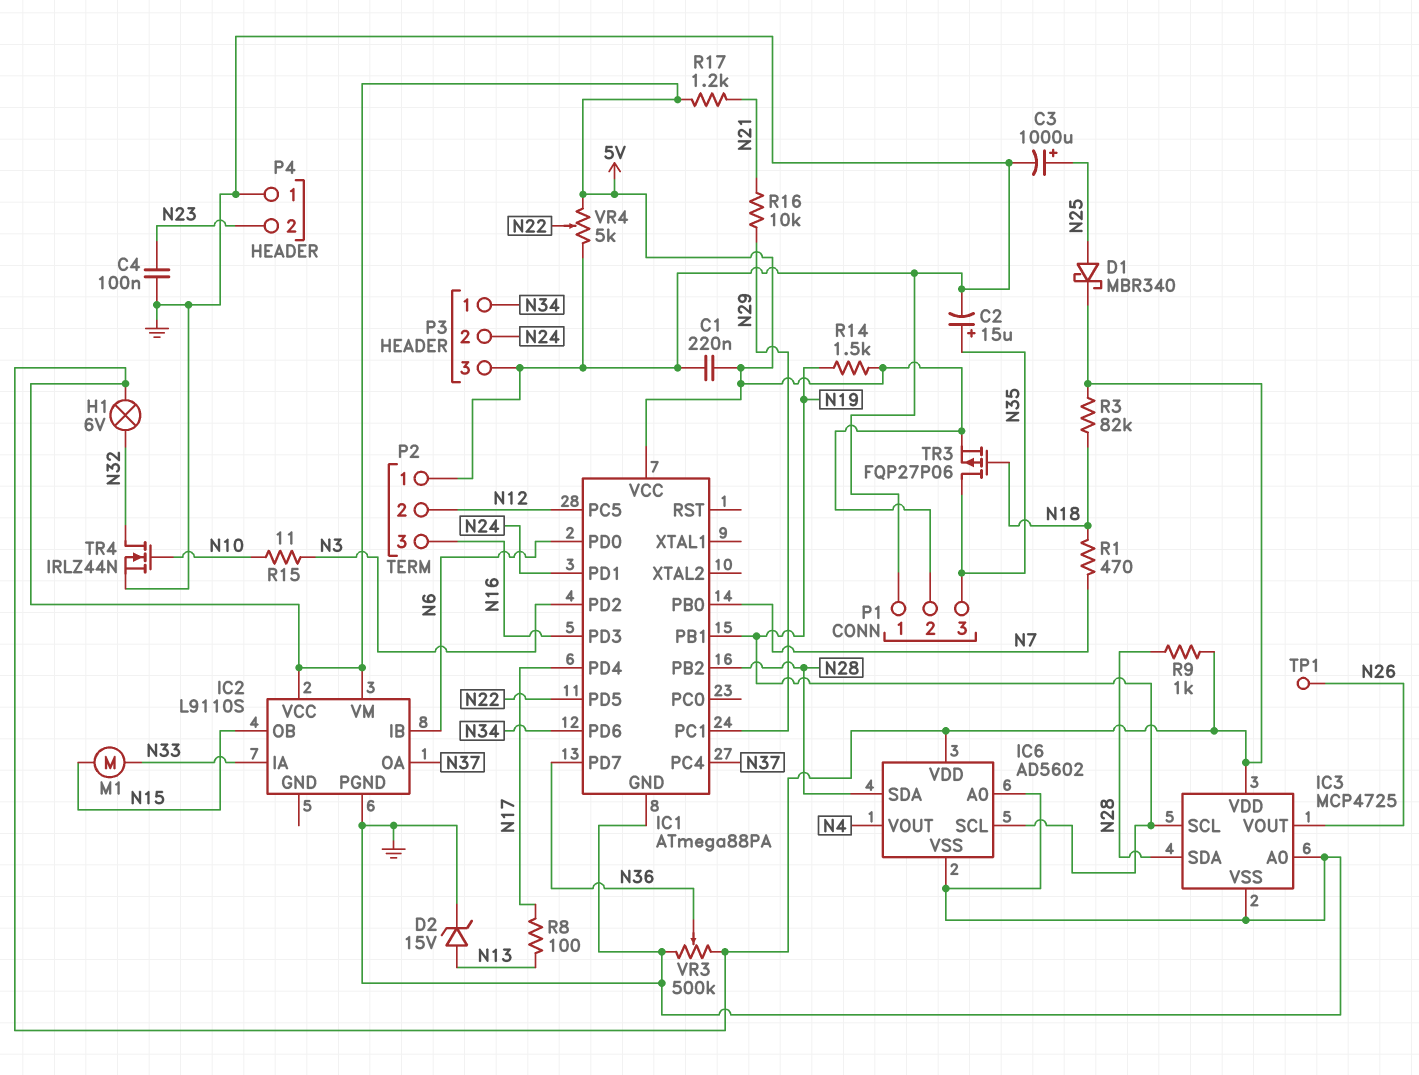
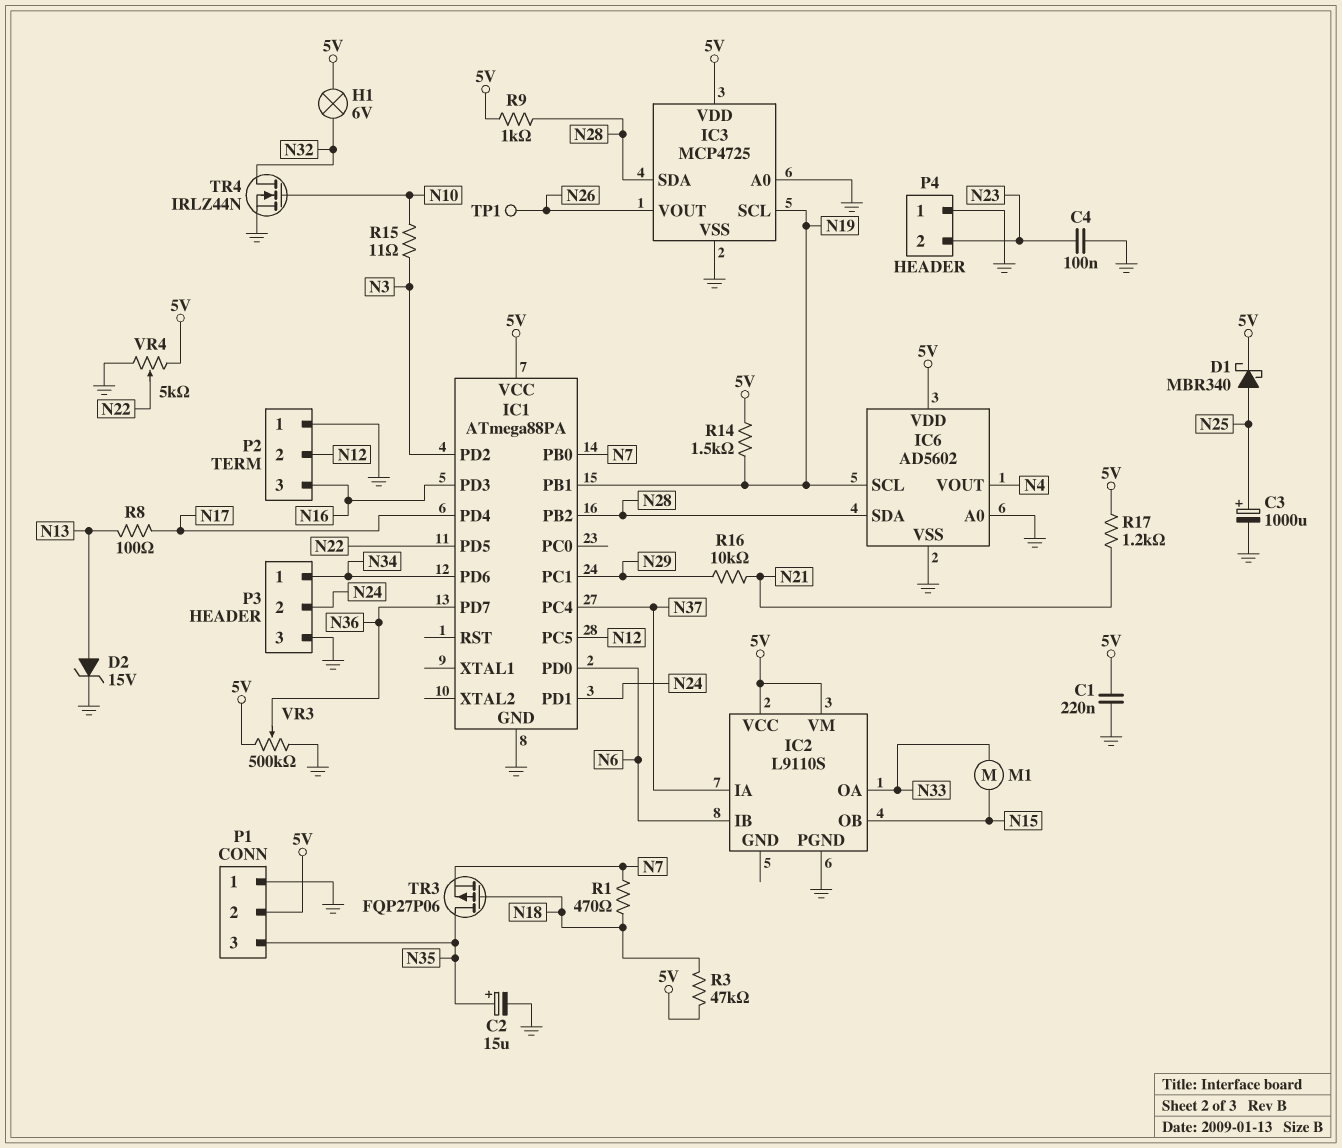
IC2 pin IA: N33 -> N37
IC2 pin OA: N37 -> N33
R3: 82k (5V, N18) -> 47k (5V, N18)
TR3: PMOS FQP27P06 (G N18, D N35, S 5V) -> PMOS FQP27P06 (G N18, D N35, S N7)

